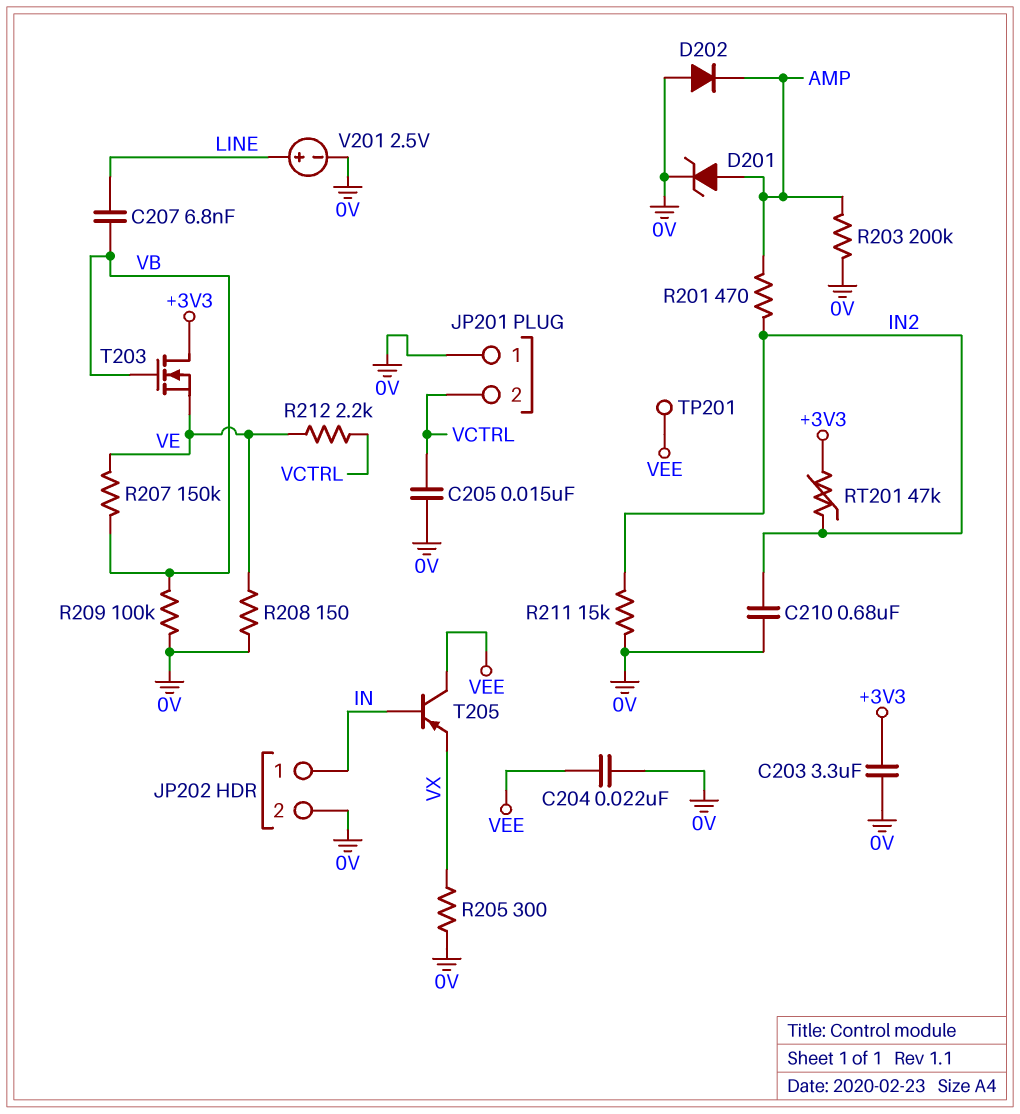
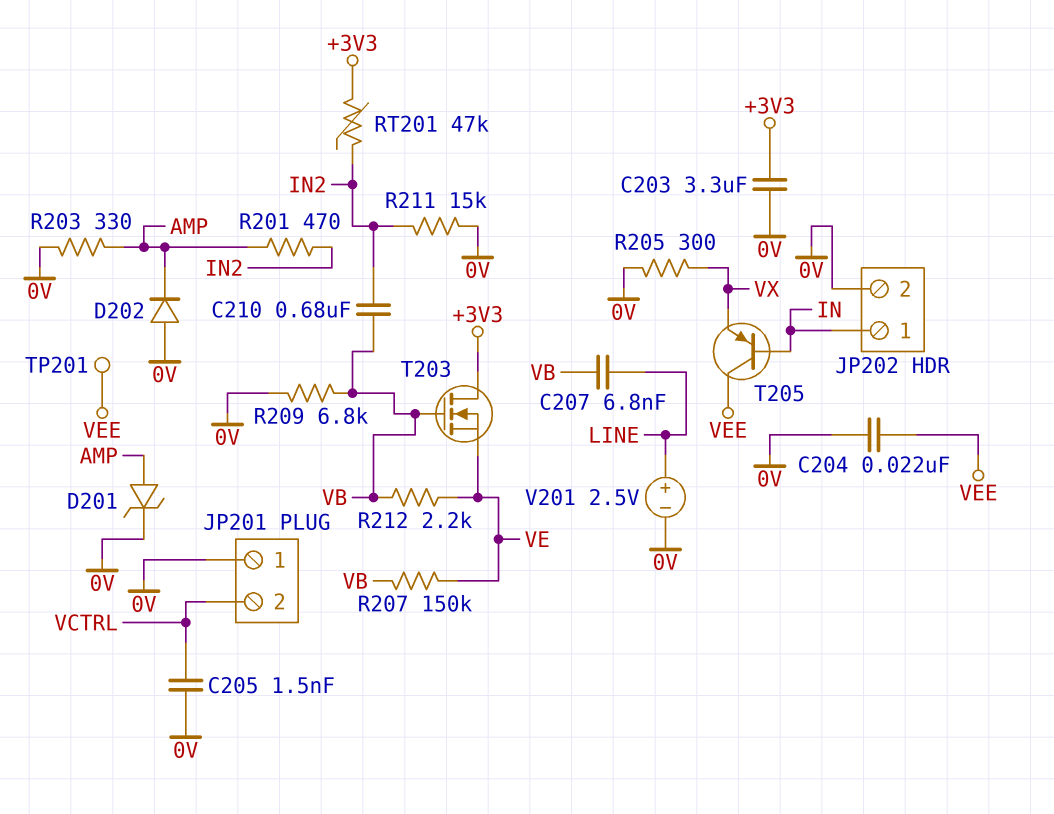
C205: 15nF (0V, VCTRL) -> 1.5nF (0V, VCTRL)
C210: 680nF (0V, IN2) -> 680nF (IN2, VB)
R203: 200k (0V, AMP) -> 330 (0V, AMP)
R208: 150 (0V, VE) -> none
R209: 100k (0V, VB) -> 6.8k (0V, VB)
R212: 2.2k (VCTRL, VE) -> 2.2k (VB, VE)

